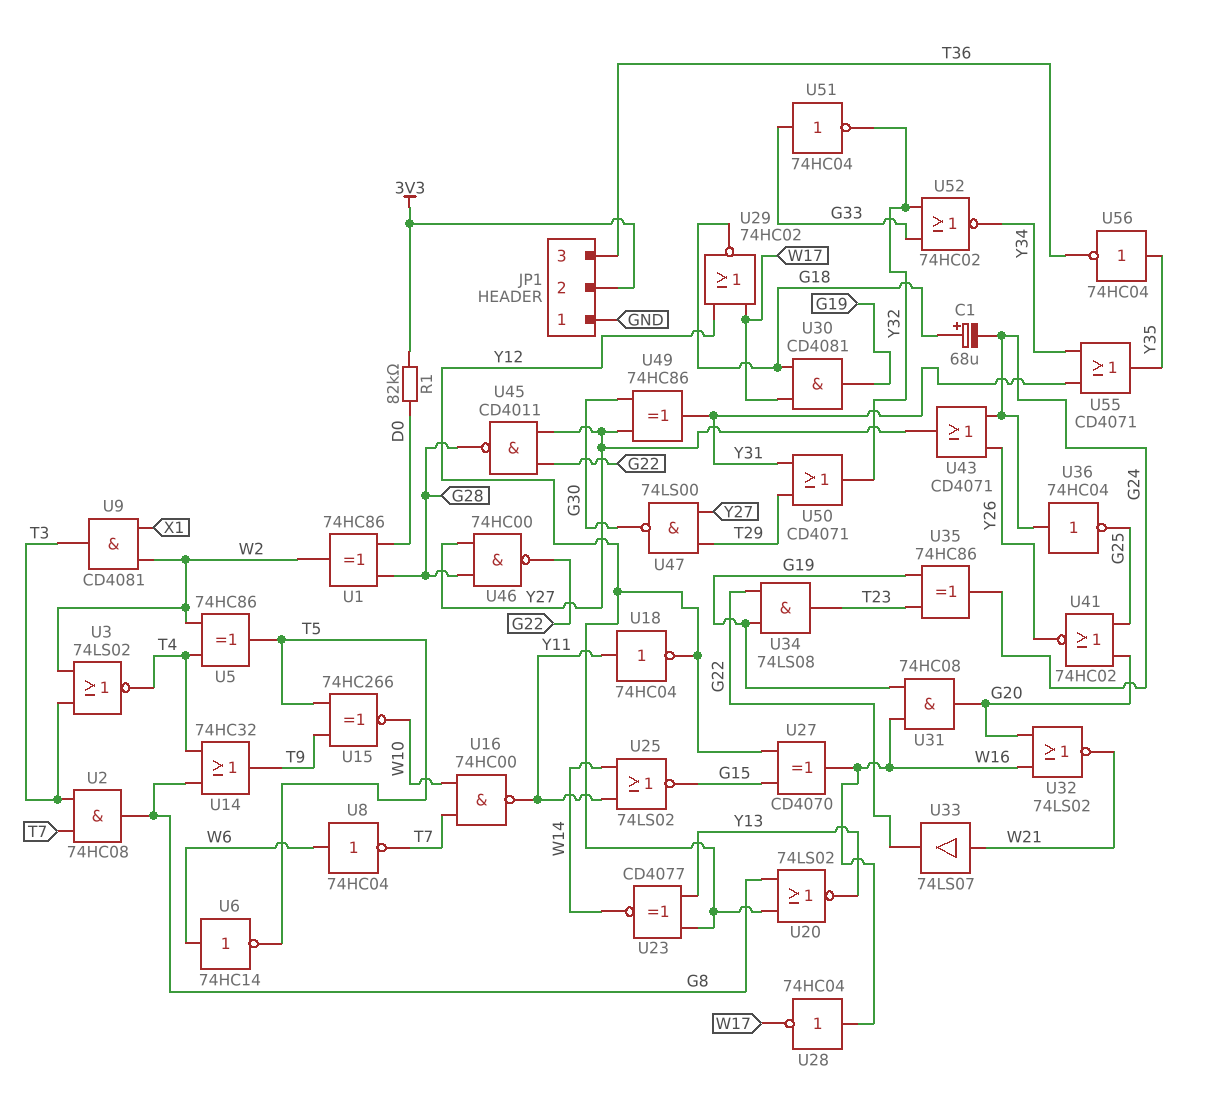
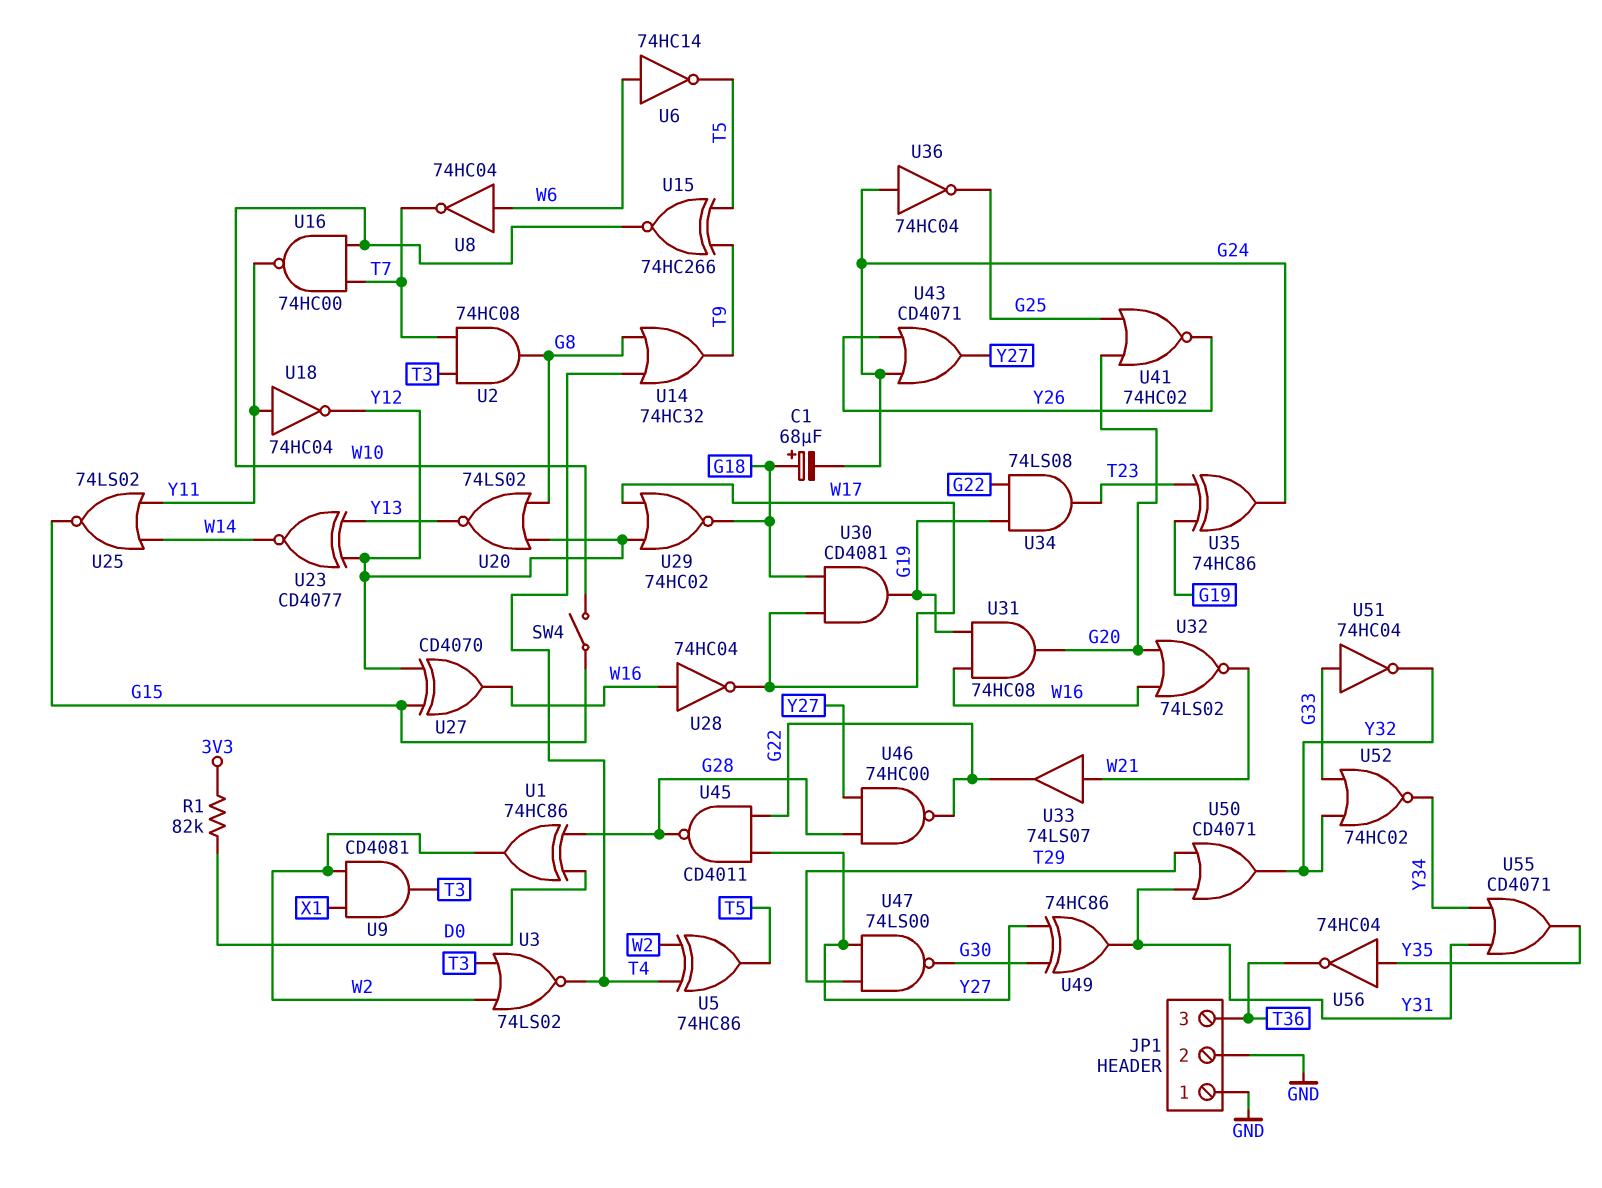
JP1 pin 2: 3V3 -> GND
SW4: none -> switch (G15, W10)

